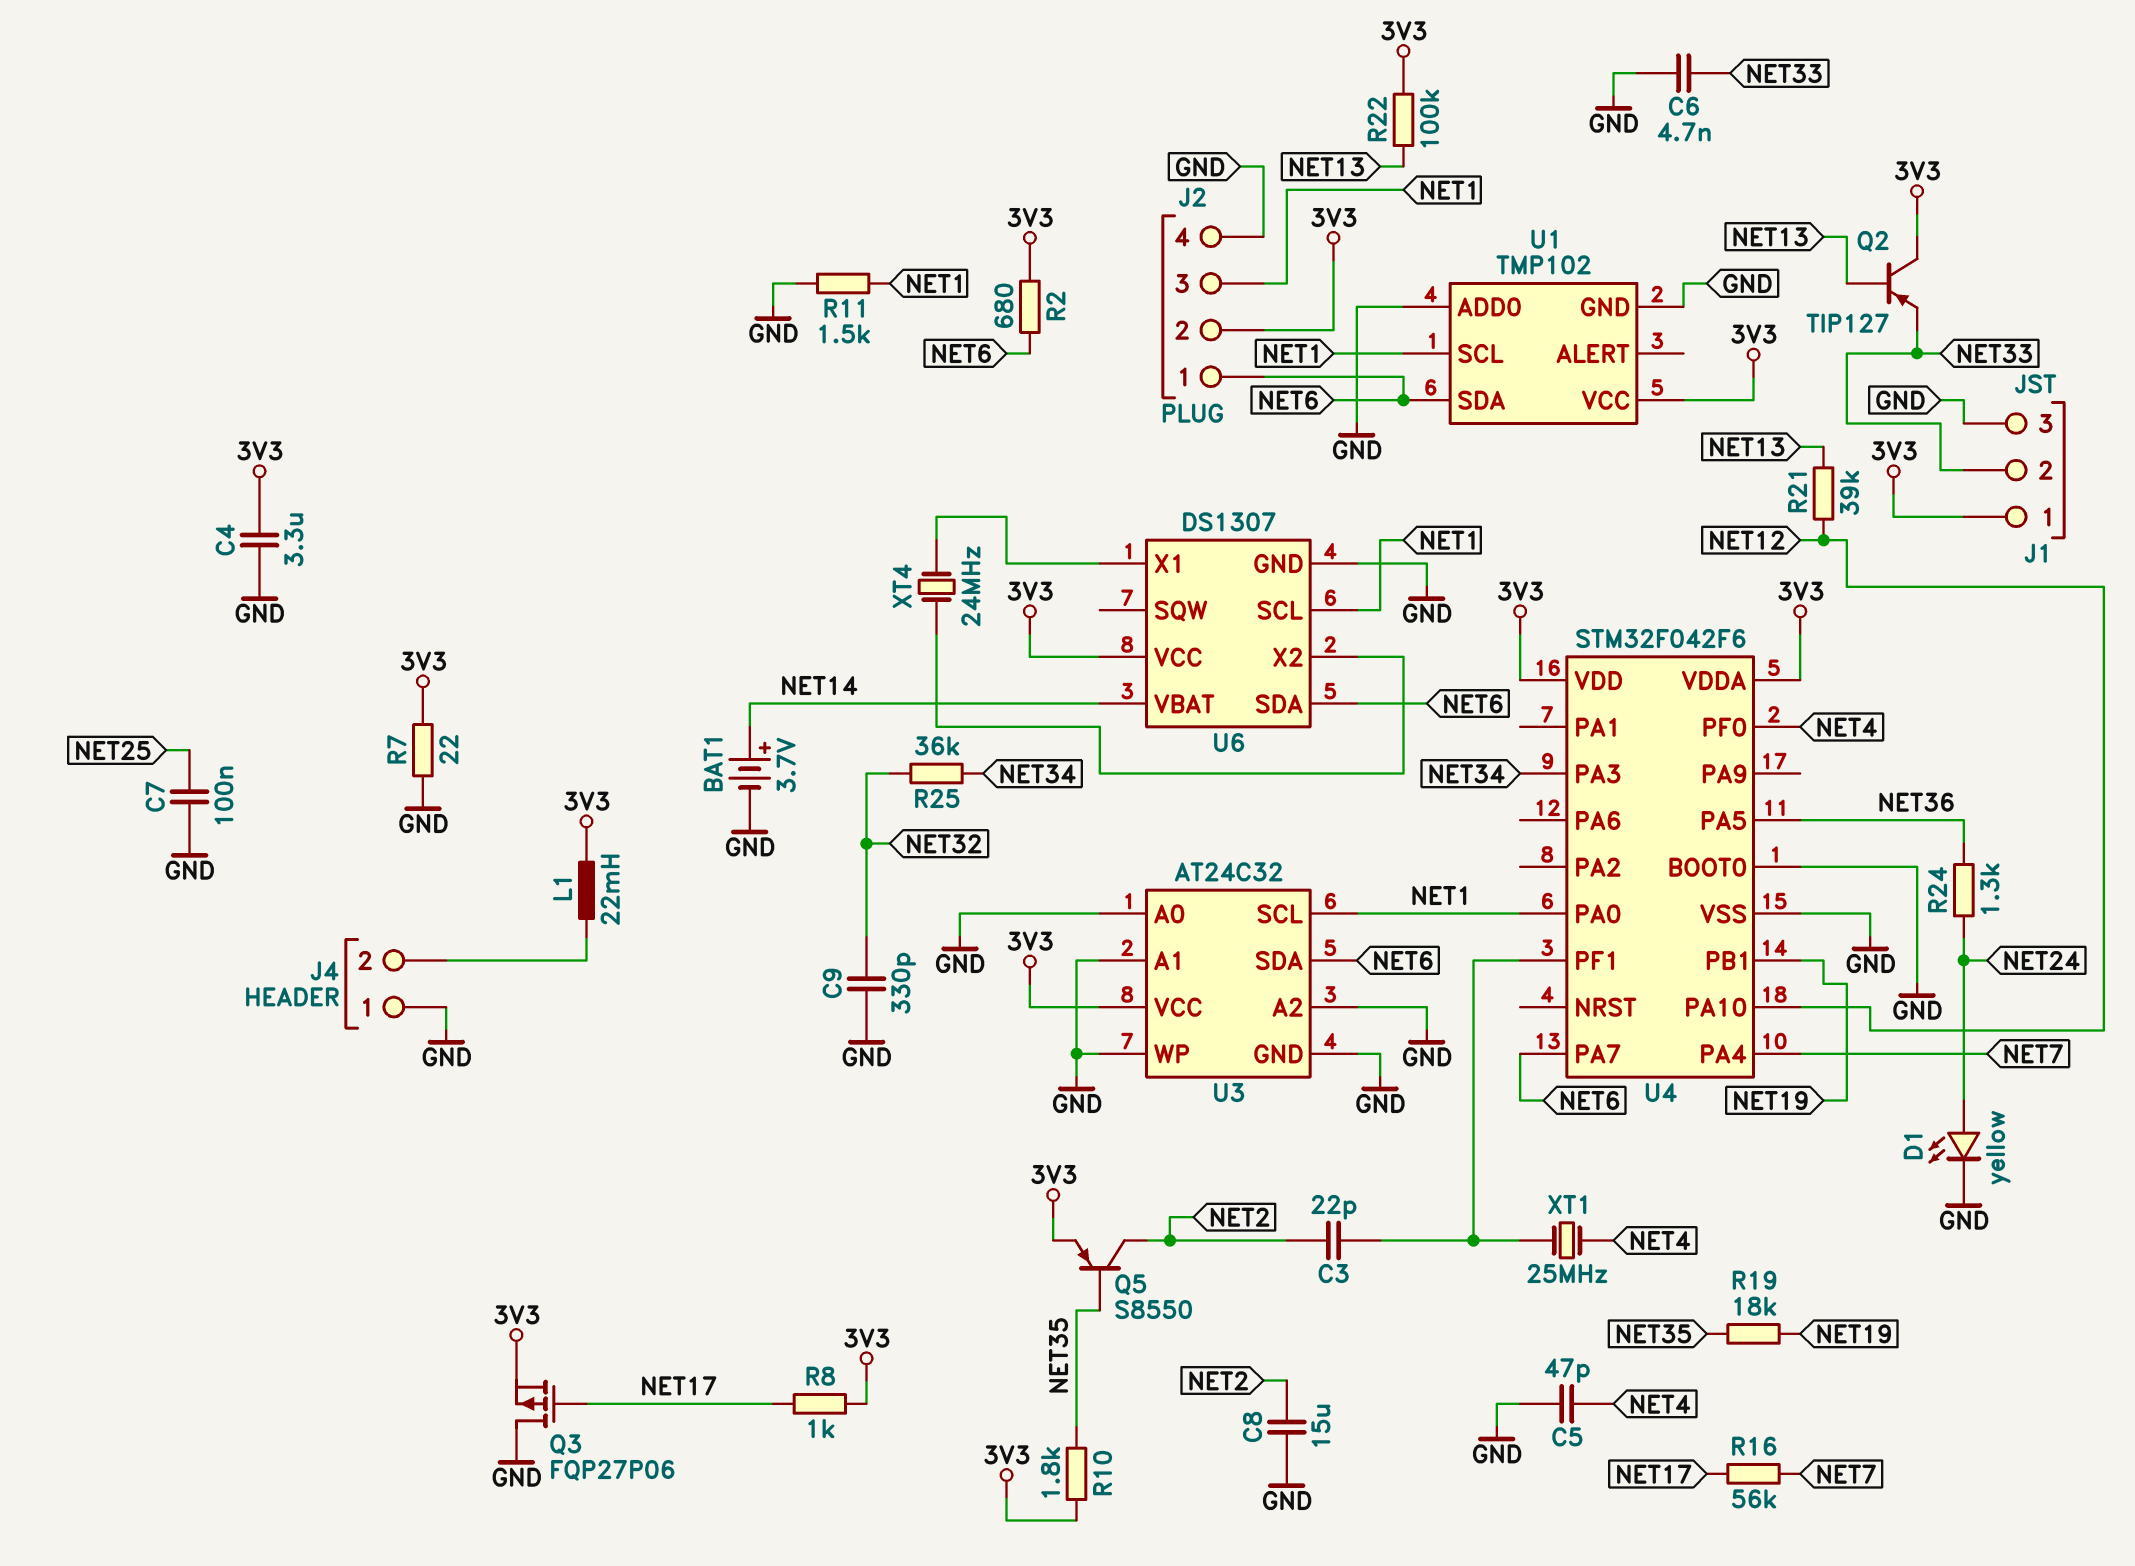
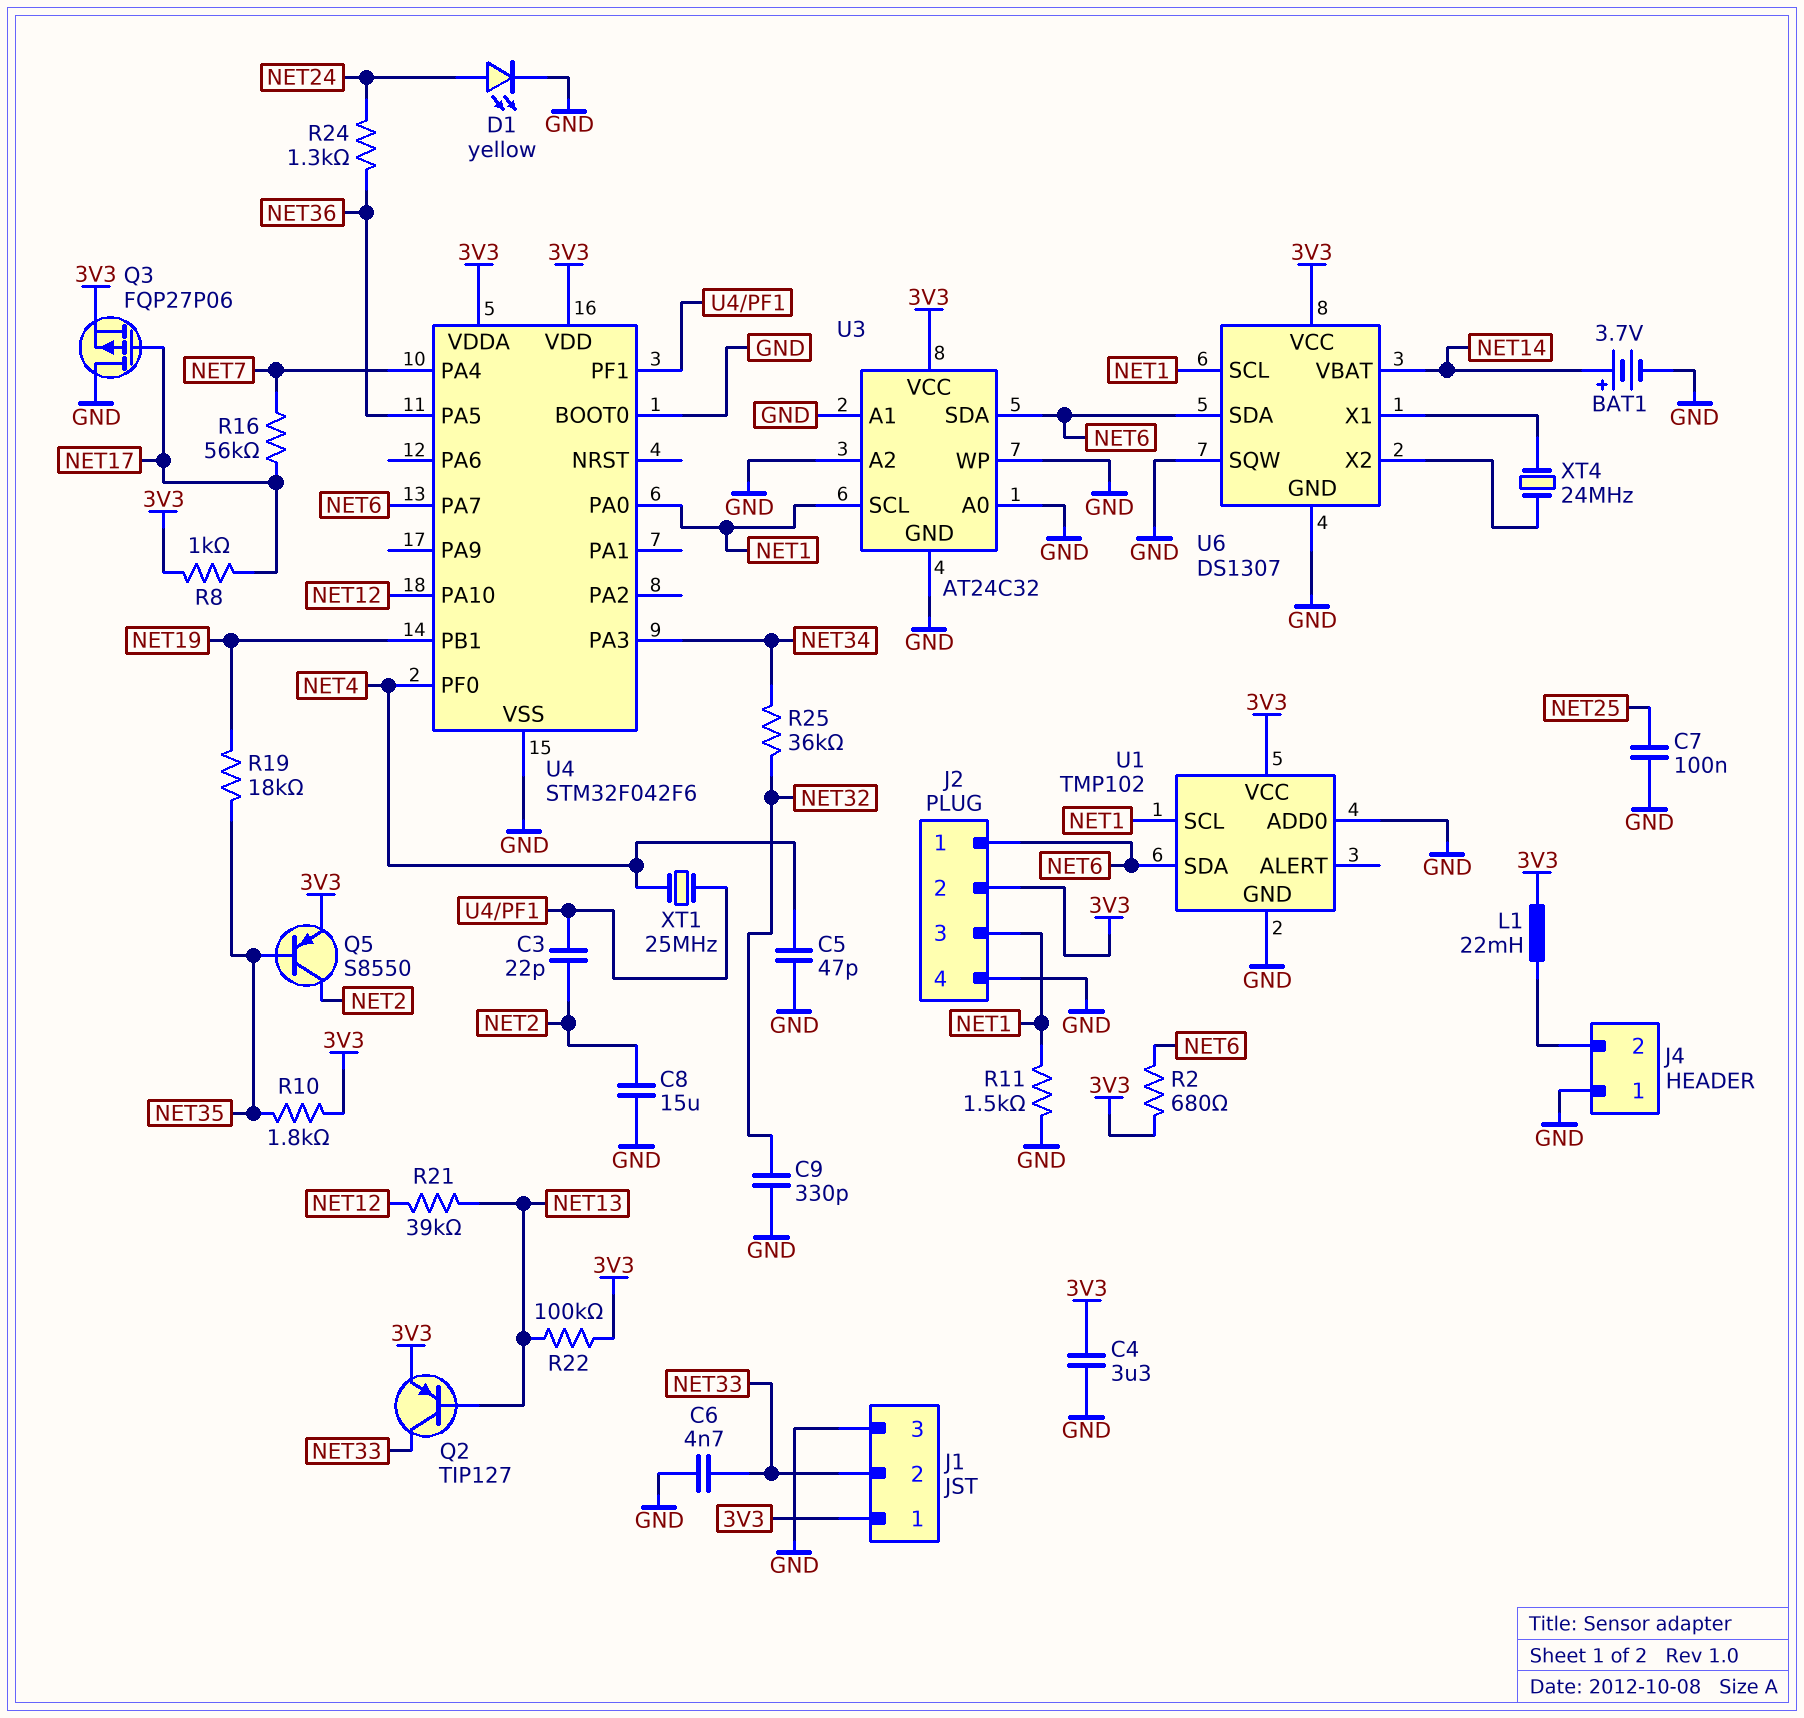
Q2: PNP TIP127 (B NET13, C 3V3, E NET33) -> PNP TIP127 (B NET13, C NET33, E 3V3)
R7: 22 (3V3, GND) -> none
U6 pin SQW: none -> GND

